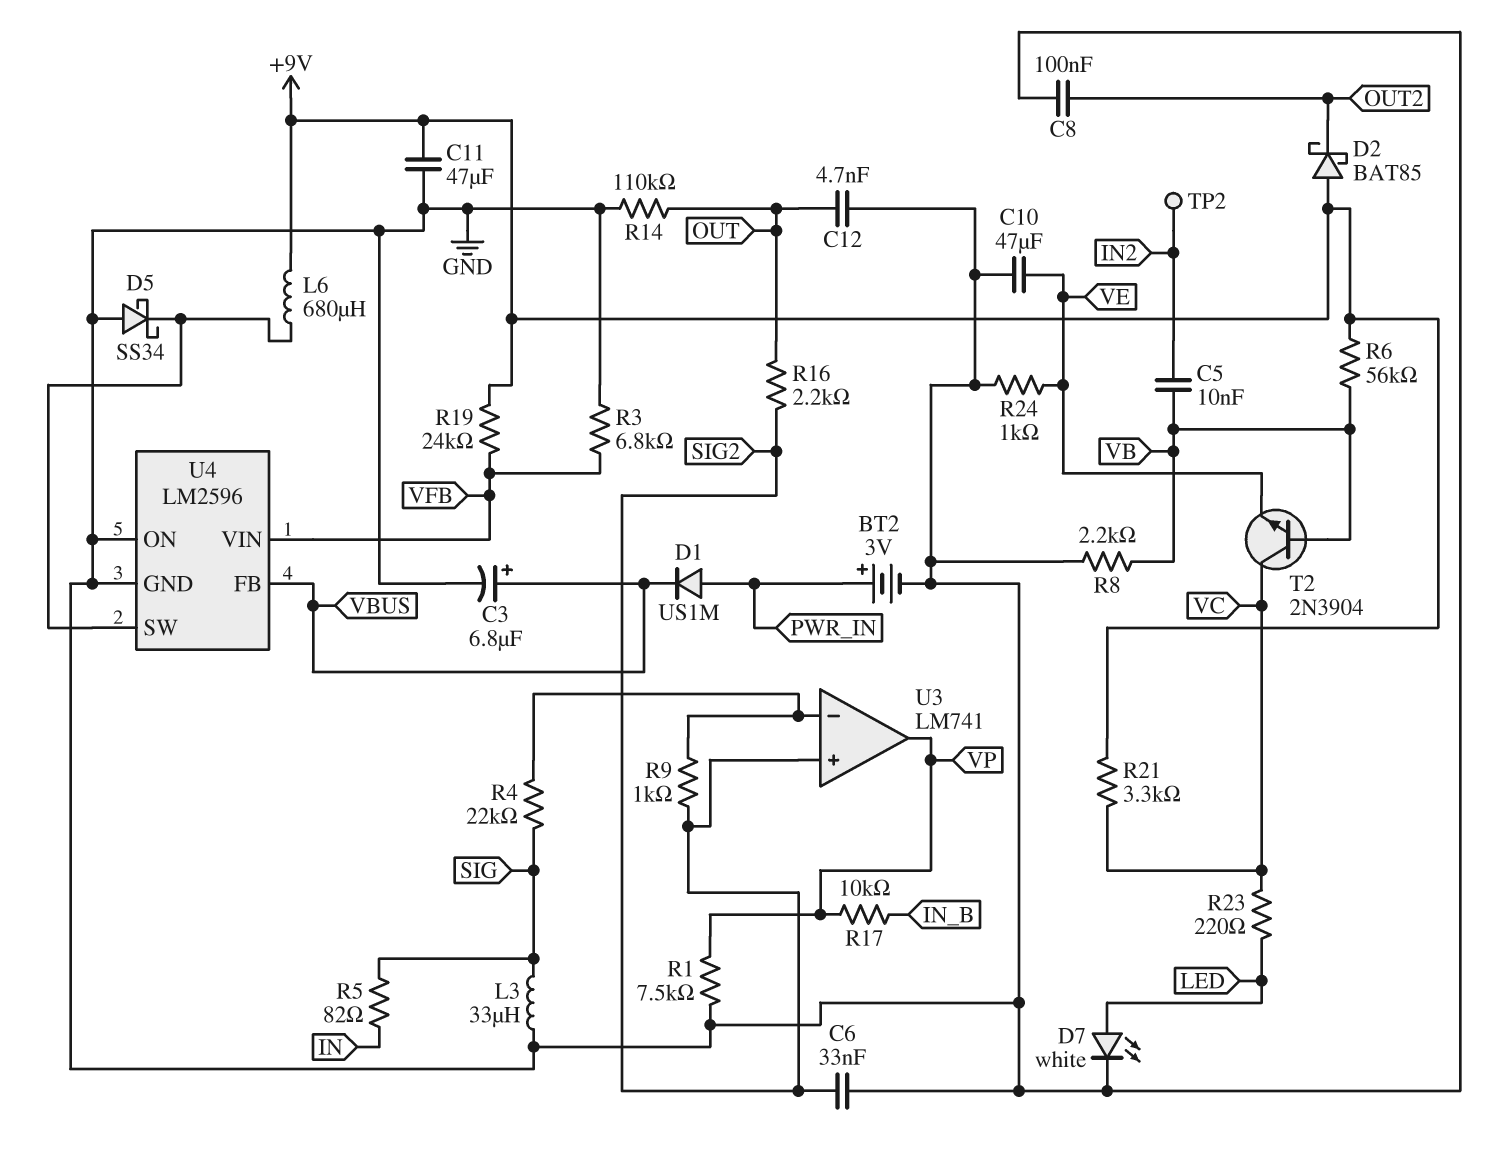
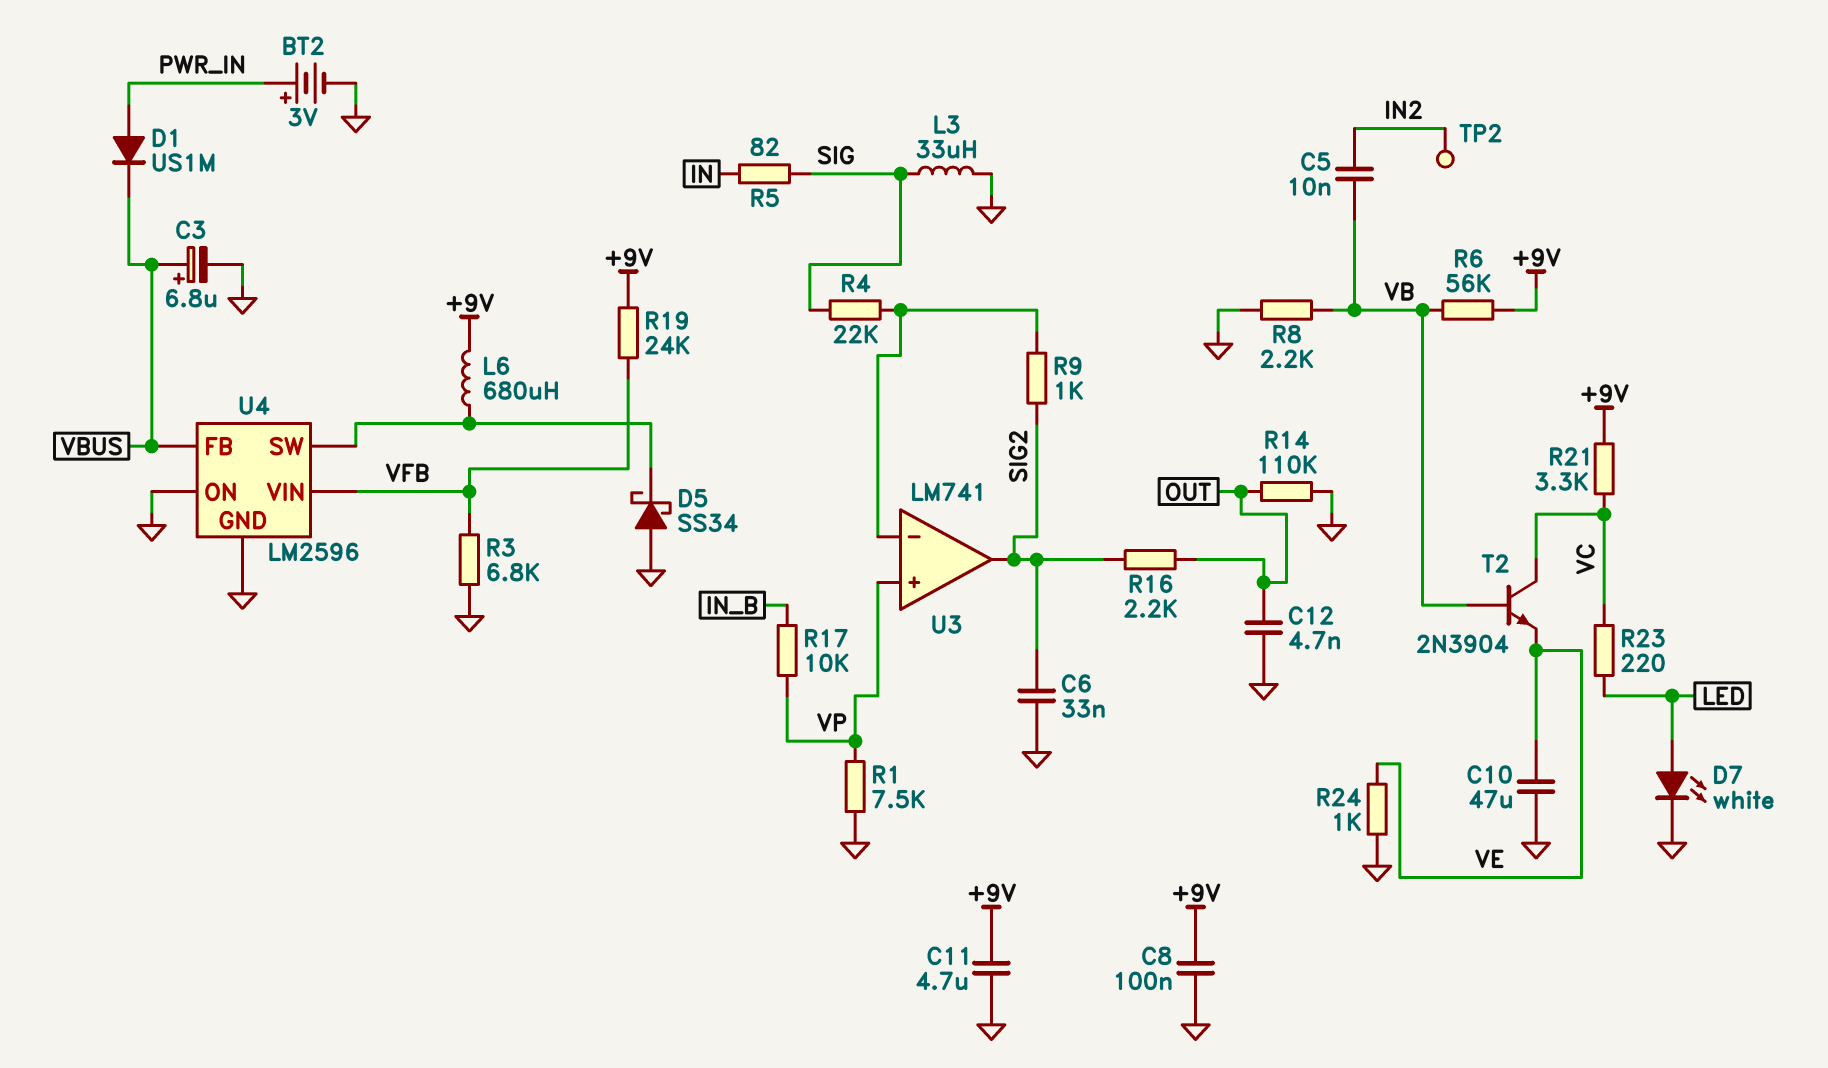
C8: 100nF (GND, OUT2) -> 100nF (+9V, GND)
C11: 47uF (+9V, GND) -> 4.7uF (+9V, GND)
D2: schottky BAT85 (A +9V, K OUT2) -> none
U3 pin in+: SIG2 -> VP
U3 pin out: VP -> SIG2

